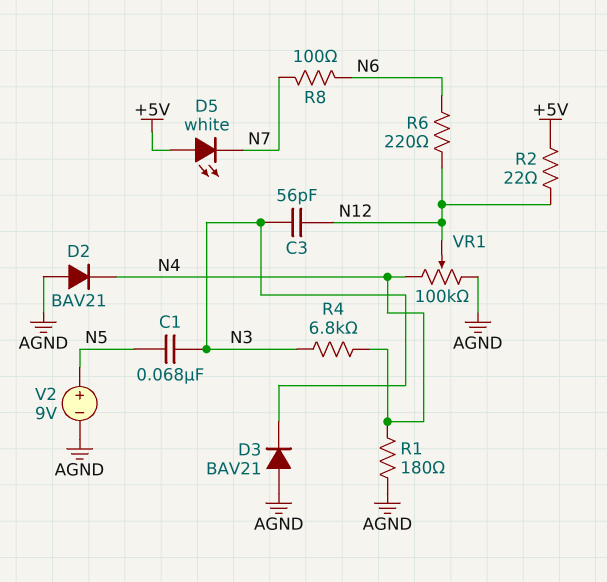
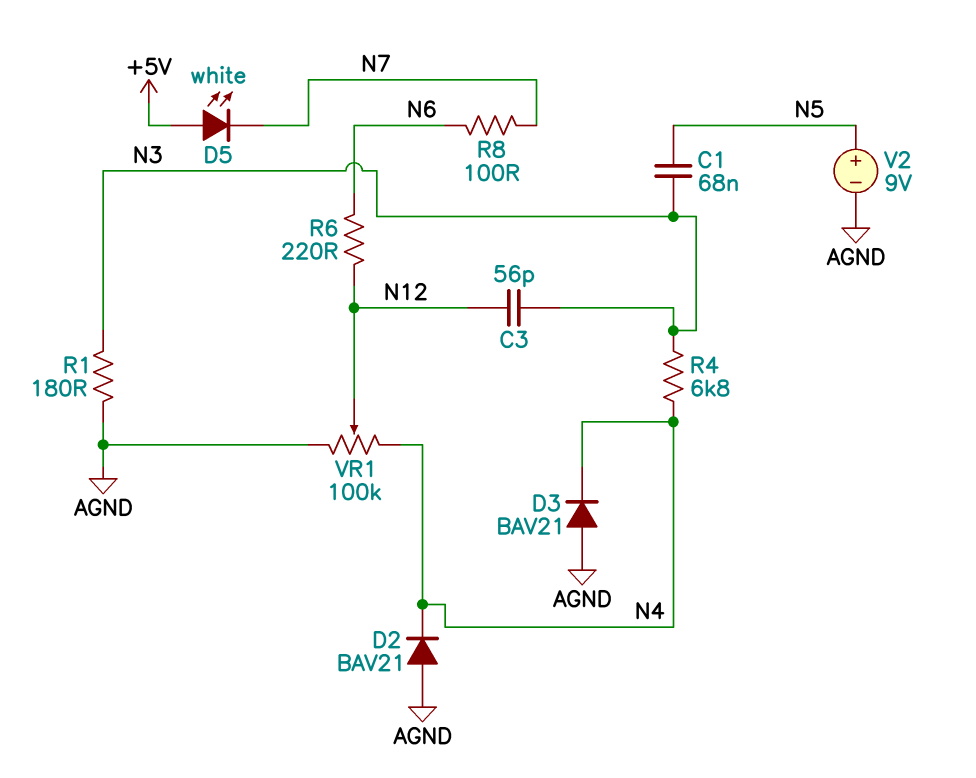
D3: diode BAV21 (A AGND, K N3) -> diode BAV21 (A AGND, K N4)
R1: 180 (AGND, N4) -> 180 (AGND, N3)
R2: 22 (+5V, N12) -> none

